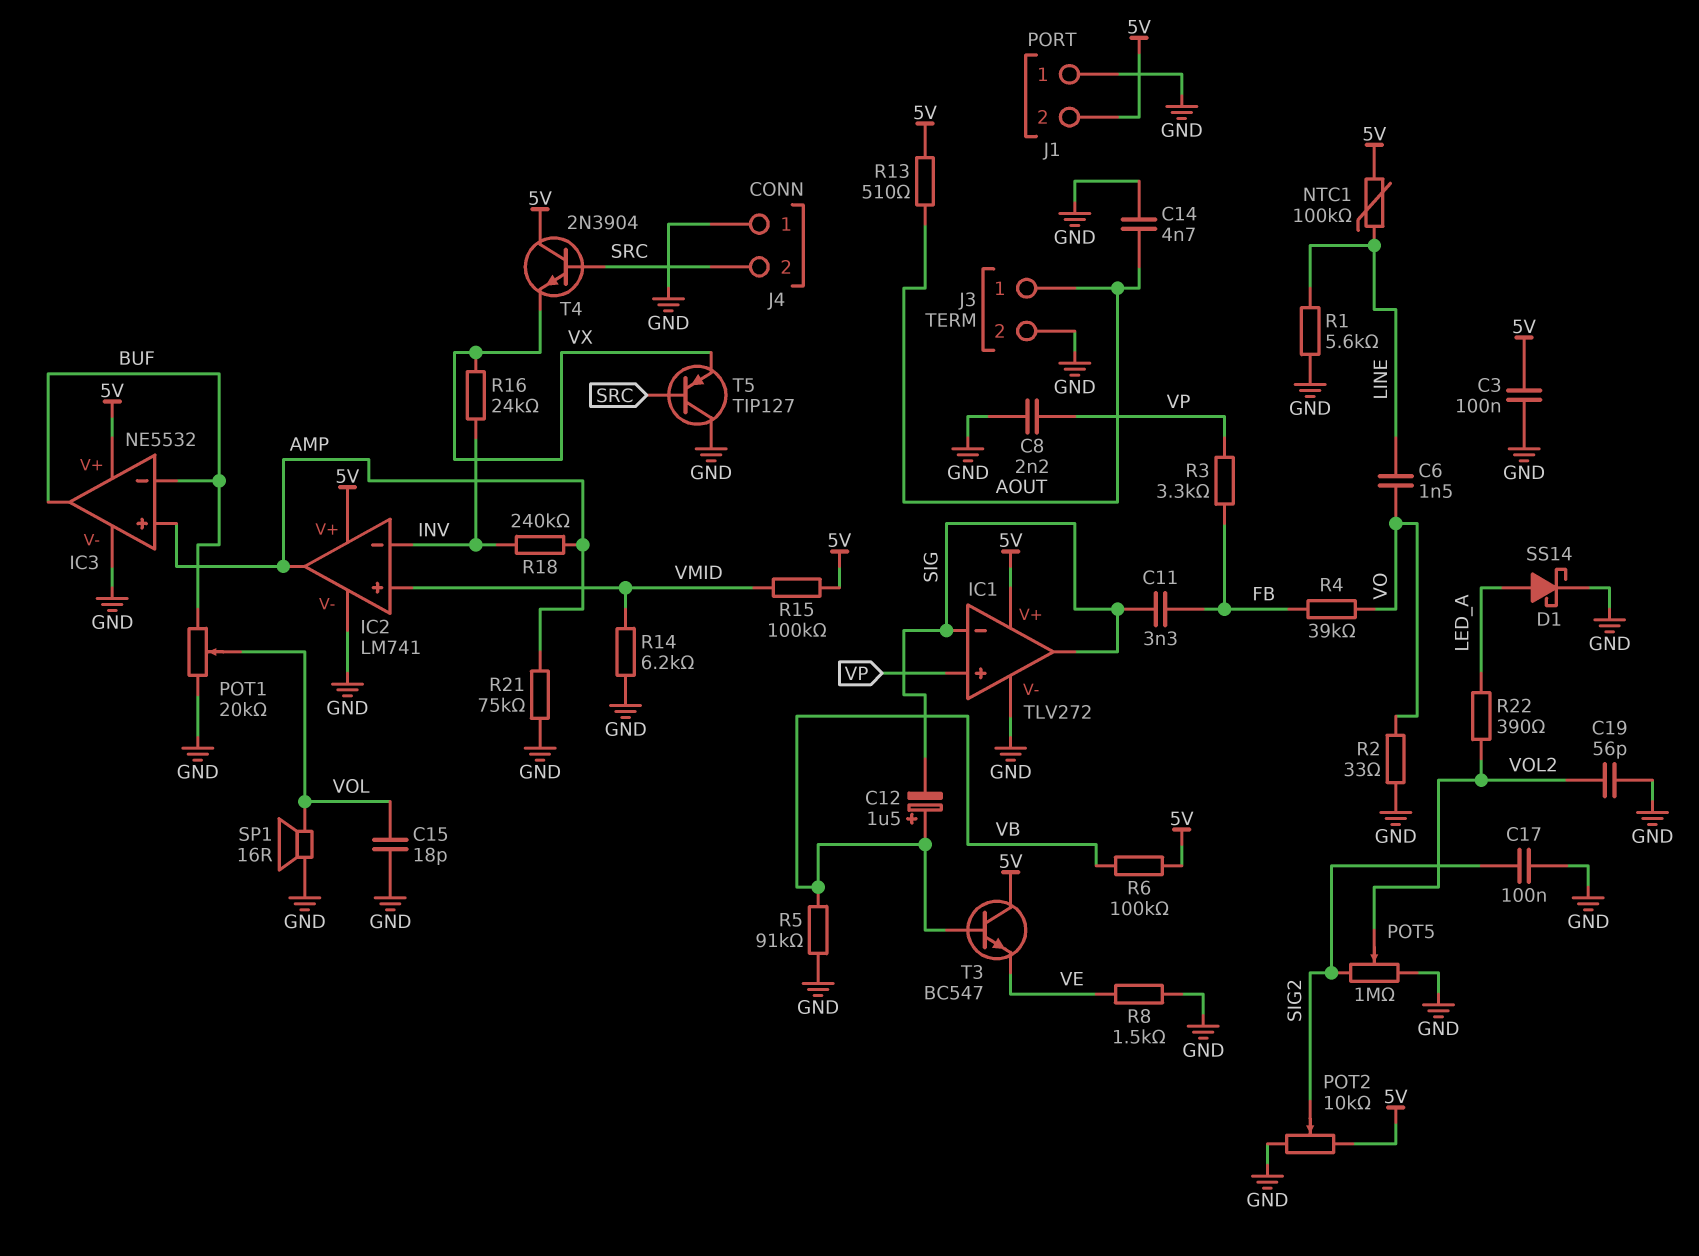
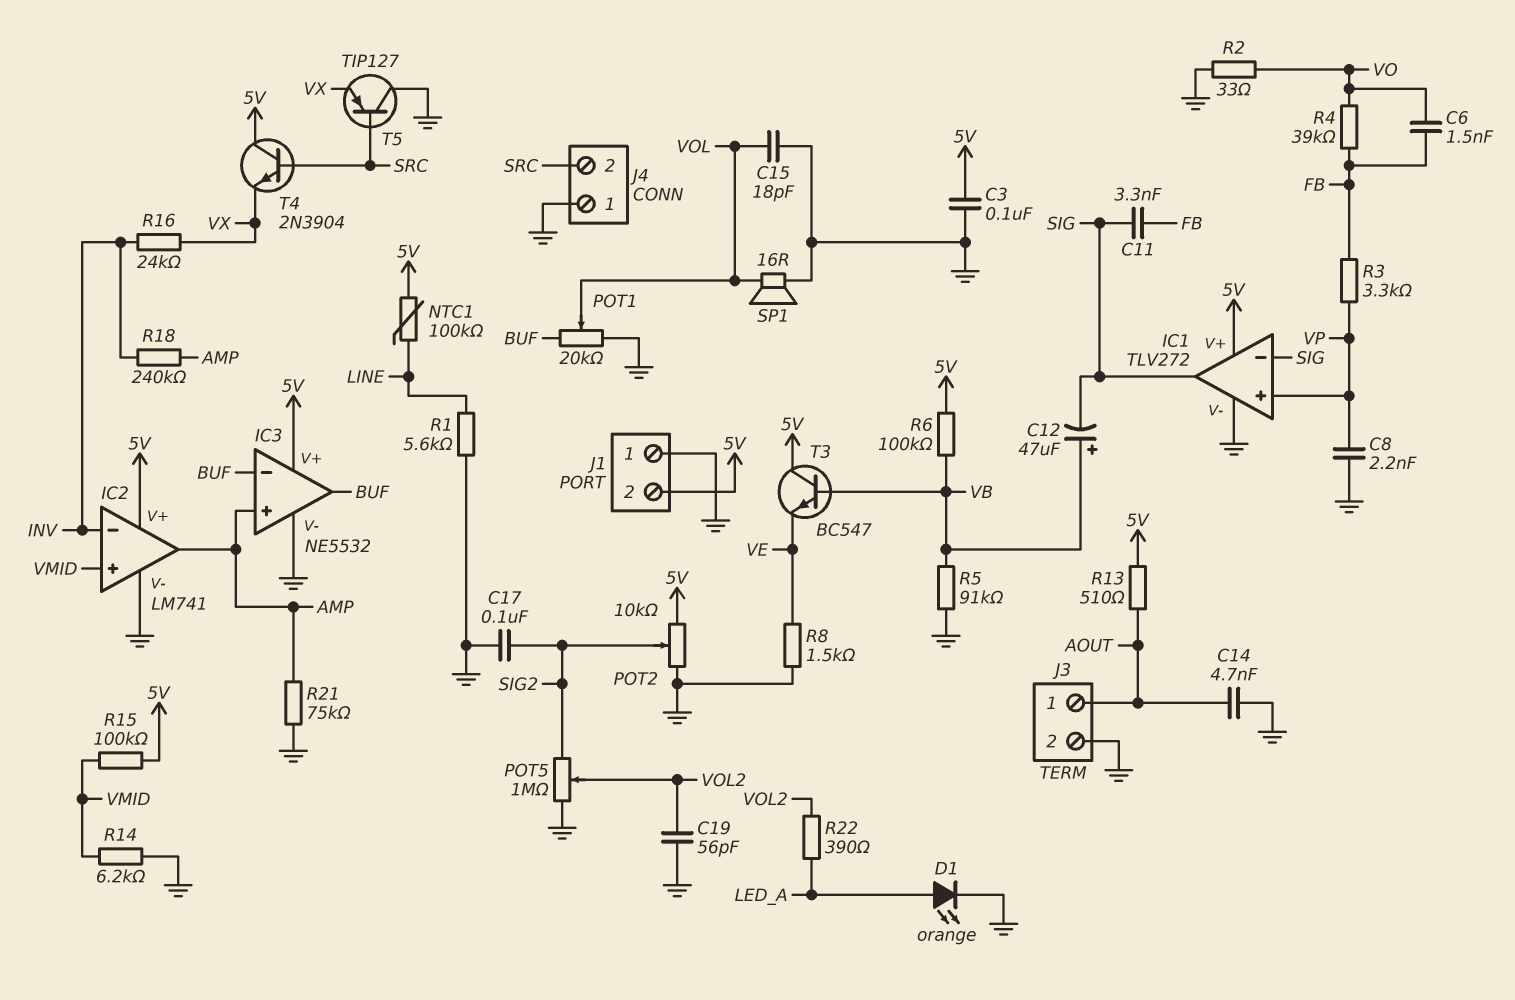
C6: 1.5nF (LINE, VO) -> 1.5nF (FB, VO)
C12: 1.5uF (plus VB, minus SIG) -> 47uF (plus VB, minus SIG)
D1: schottky SS14 (A LED_A, K GND) -> LED orange (A LED_A, K GND)

